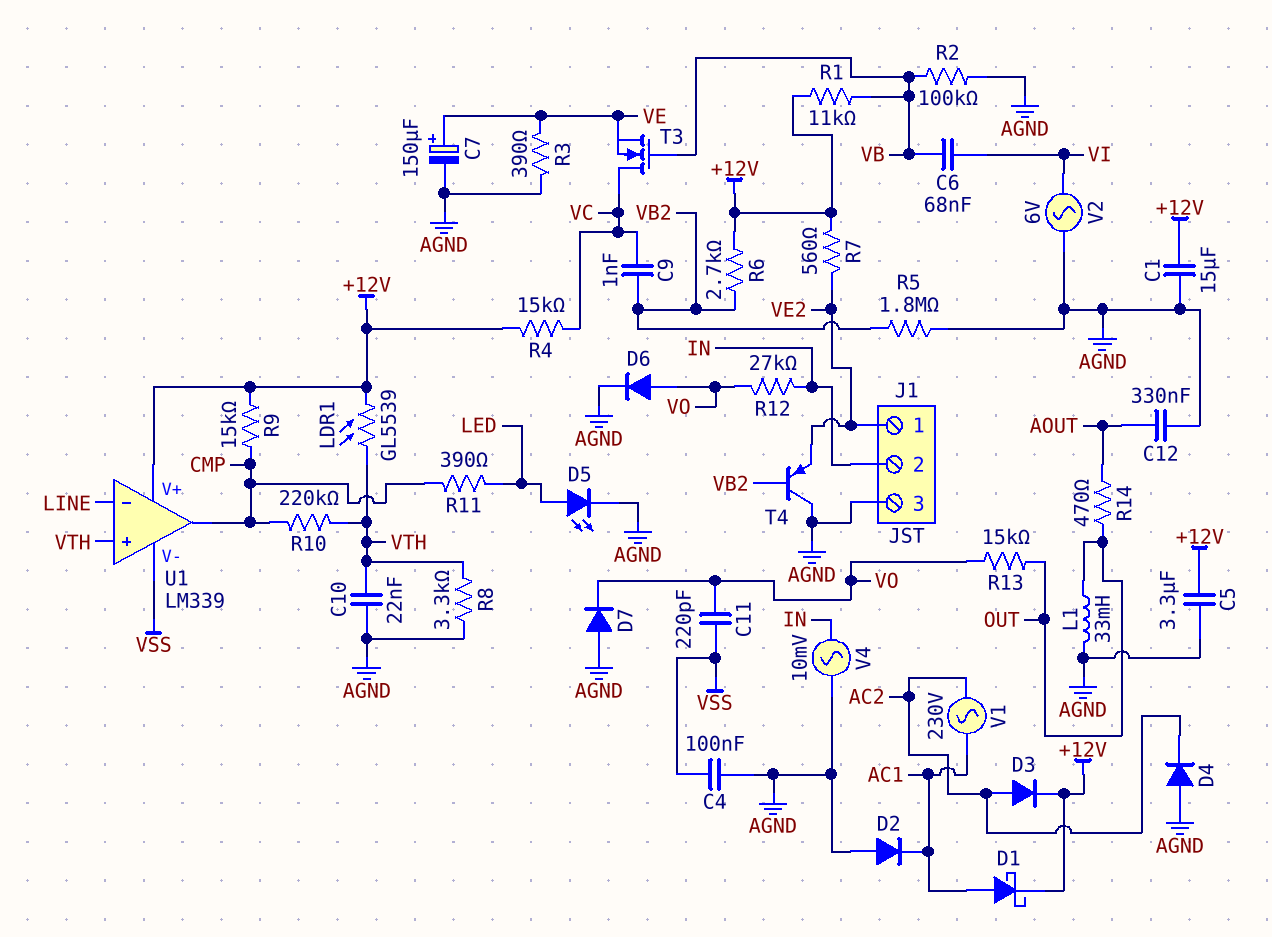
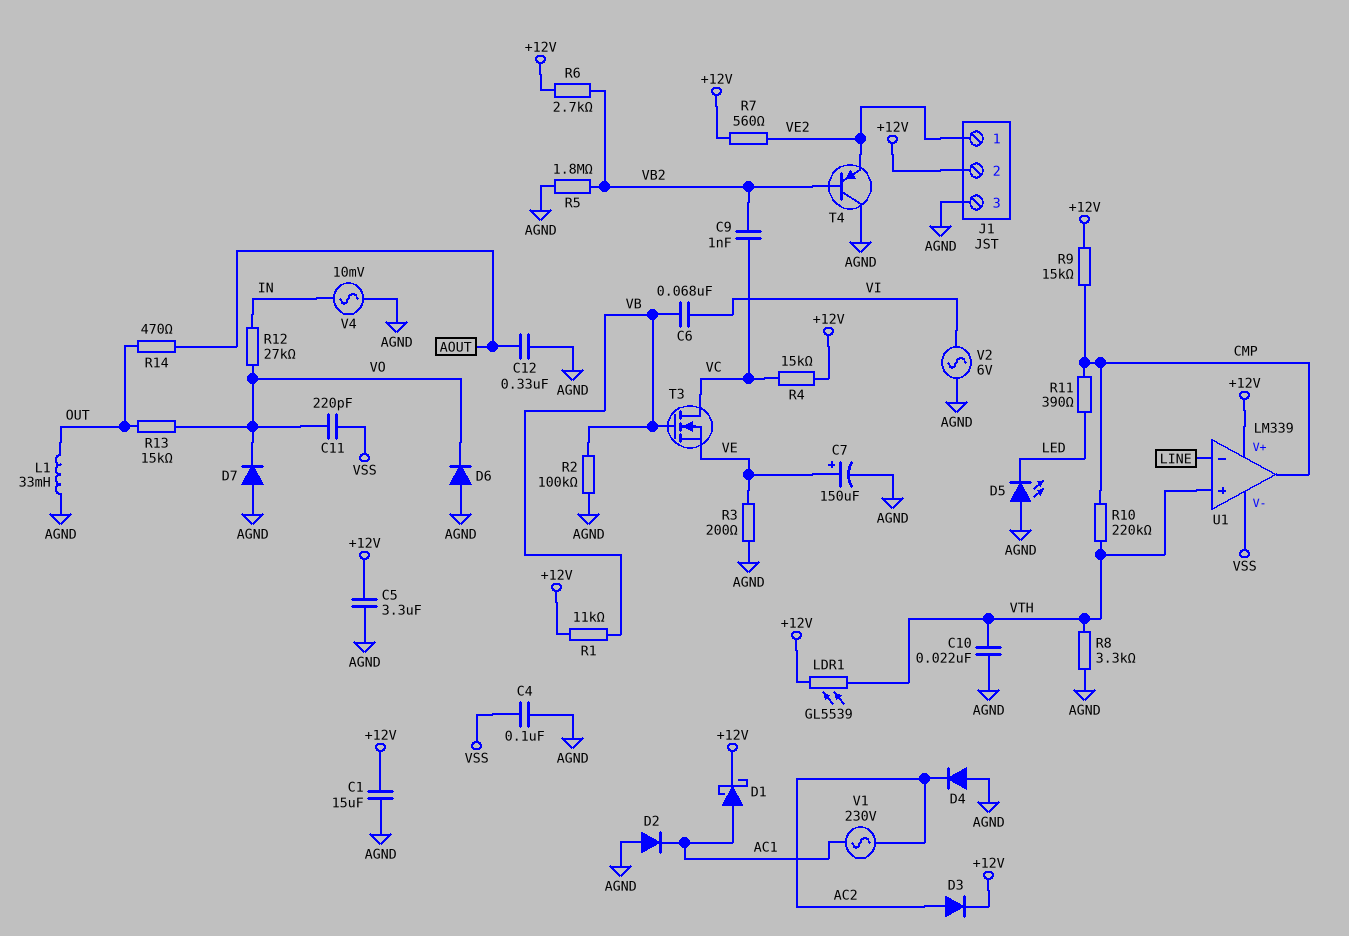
D5: LED (A LED, K AGND) -> LED (A AGND, K LED)
D6: diode (A VO, K AGND) -> diode (A AGND, K VO)
J1 pin 2: IN -> +12V
R3: 390 (AGND, VE) -> 200 (AGND, VE)

